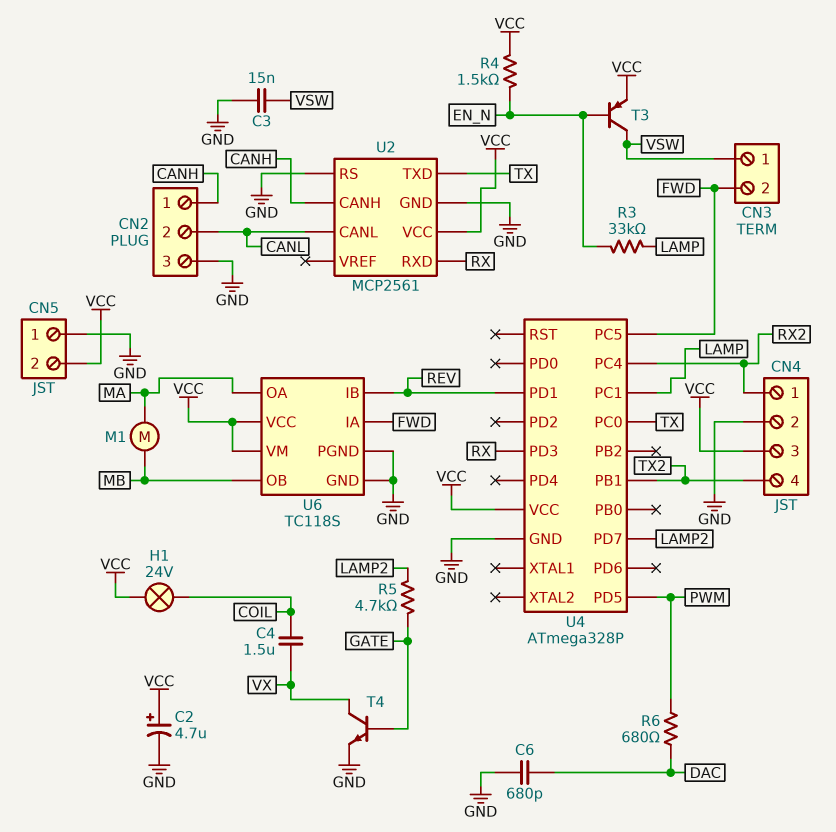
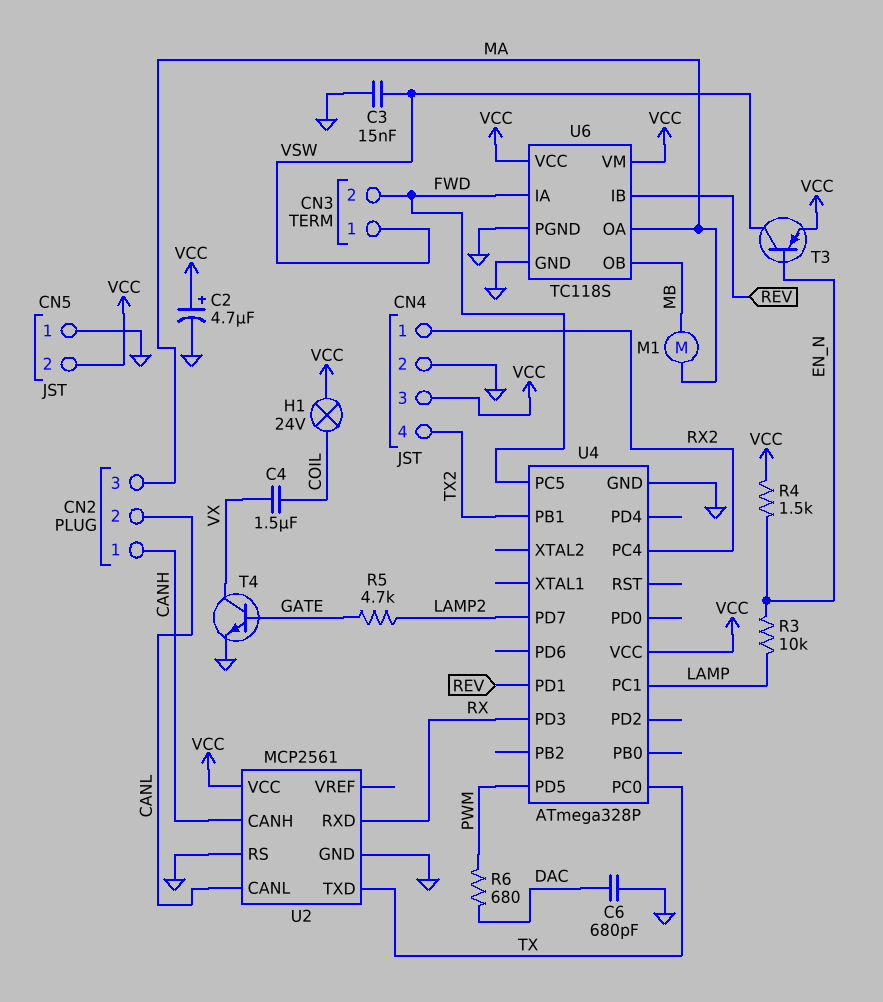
CN2 pin 3: GND -> MA
R3: 33k (EN_N, LAMP) -> 10k (EN_N, LAMP)

